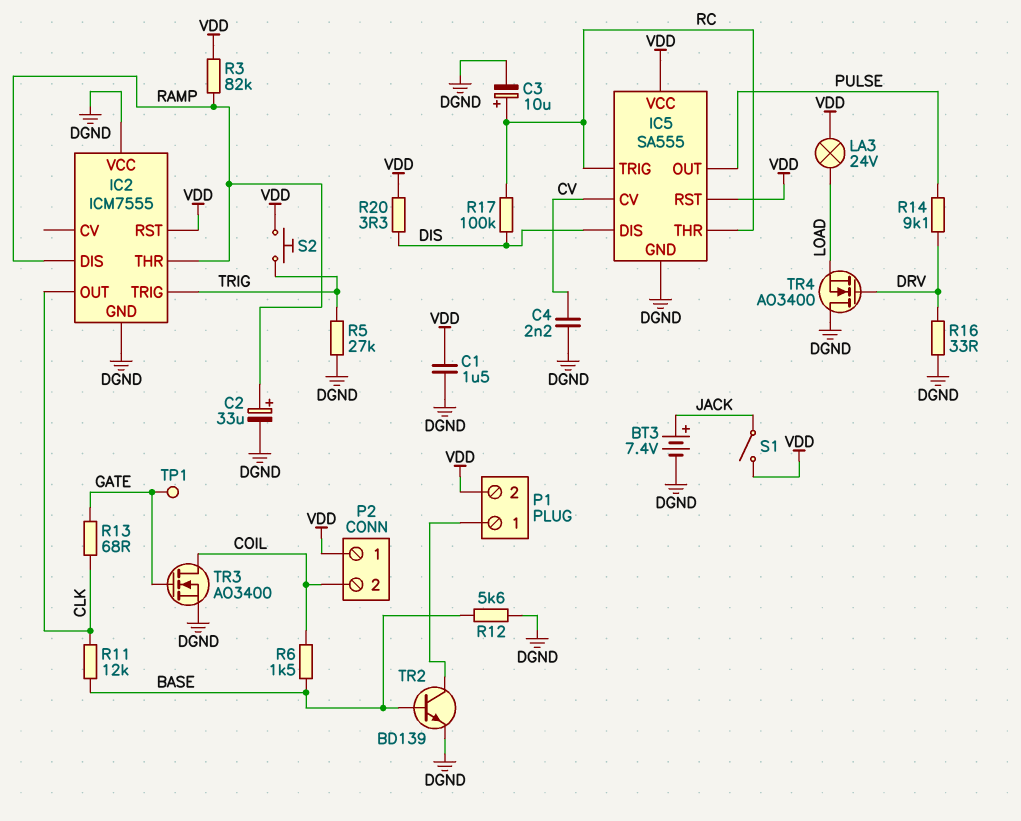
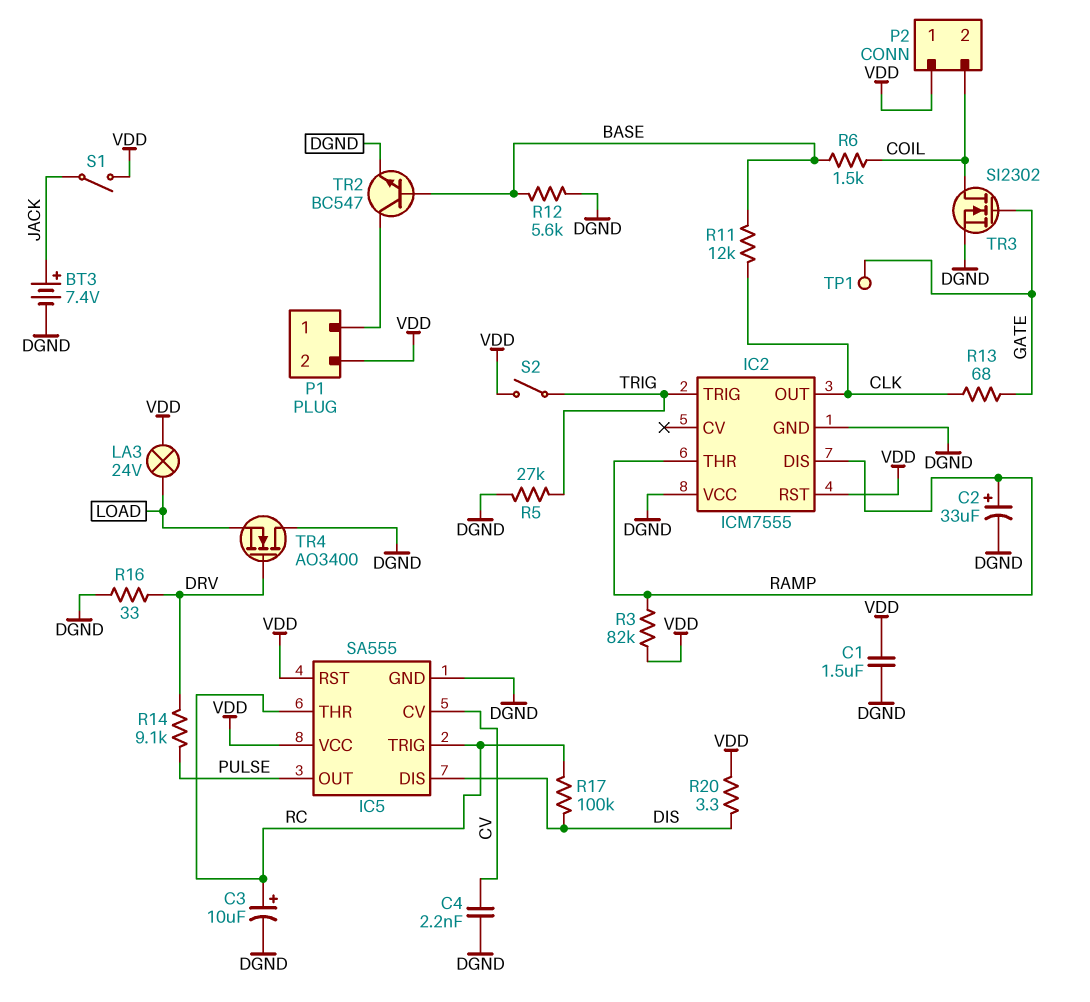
S2: button (TRIG, VDD) -> switch (TRIG, VDD)
TR2: NPN BD139 (B BASE, C P1/1, E DGND) -> NPN BC547 (B BASE, C P1/1, E DGND)
TR3: NMOS AO3400 (G GATE, D COIL, S DGND) -> NMOS SI2302 (G GATE, D COIL, S DGND)

